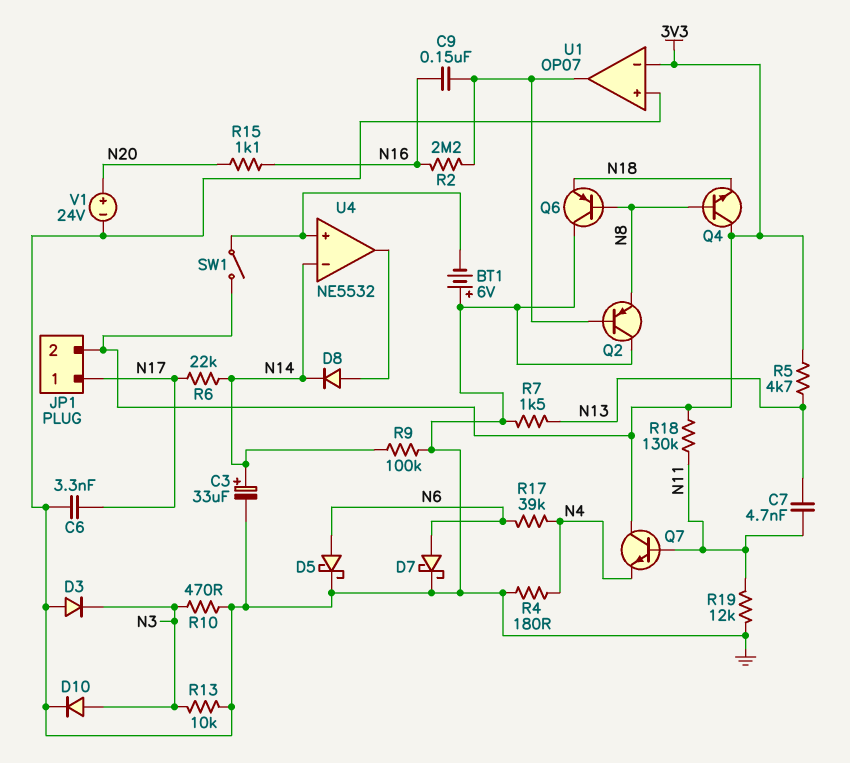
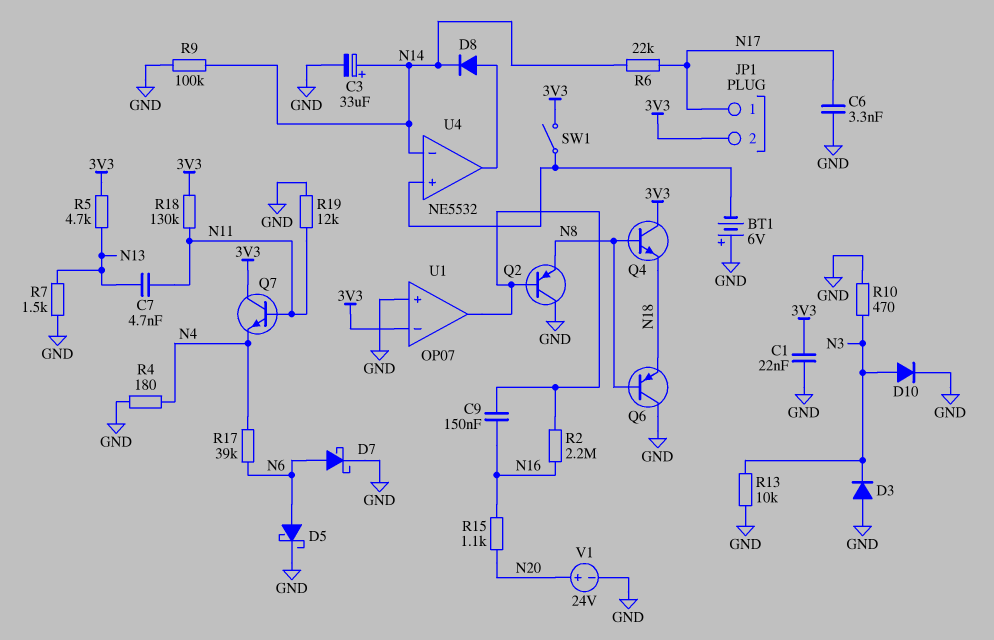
C1: none -> 22nF (3V3, GND)

